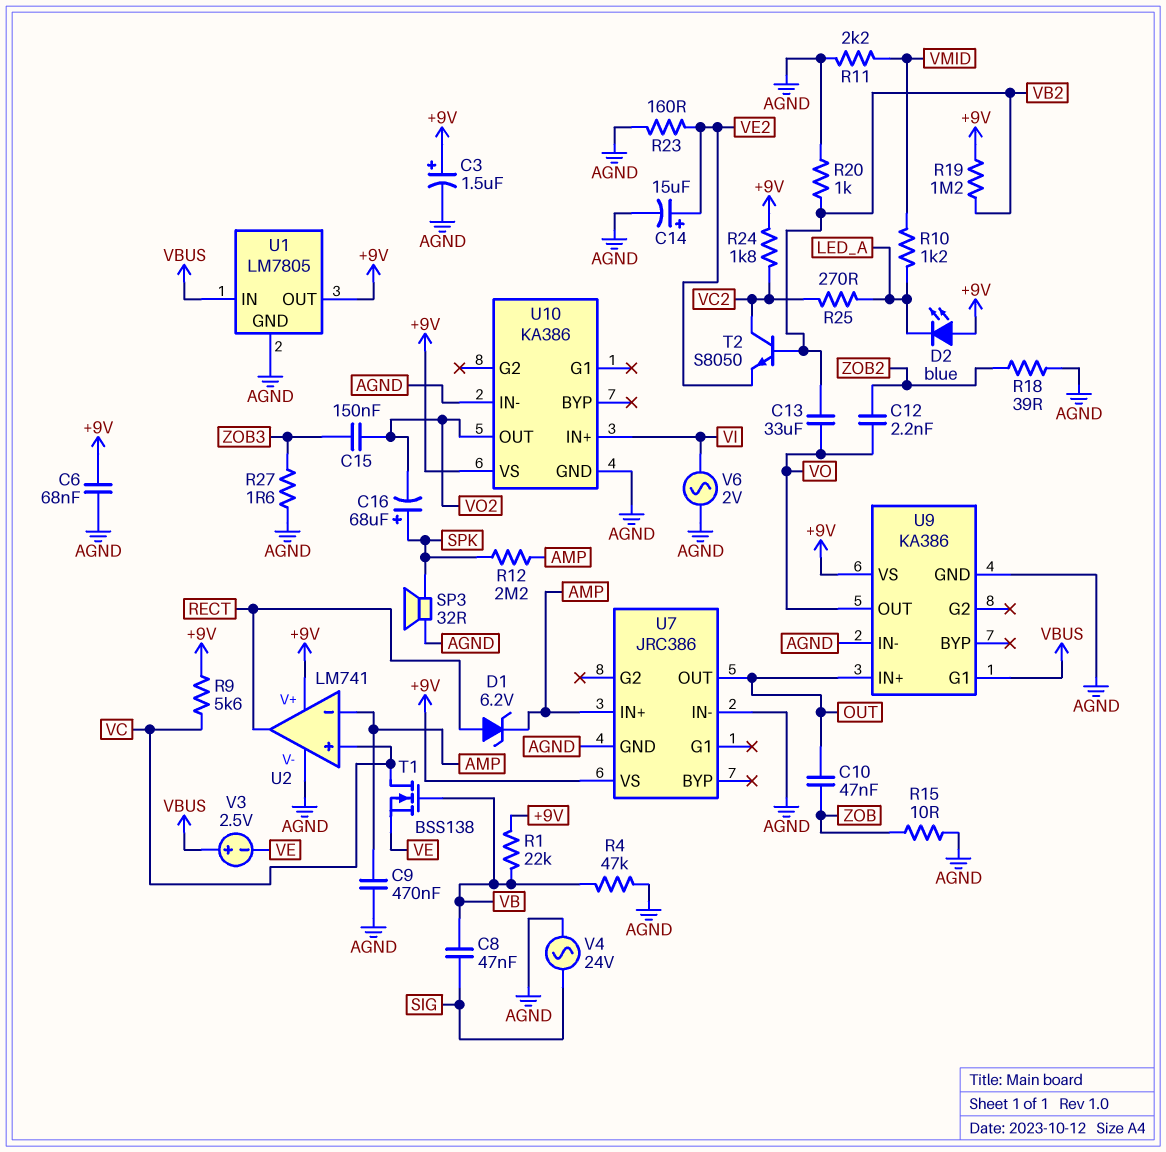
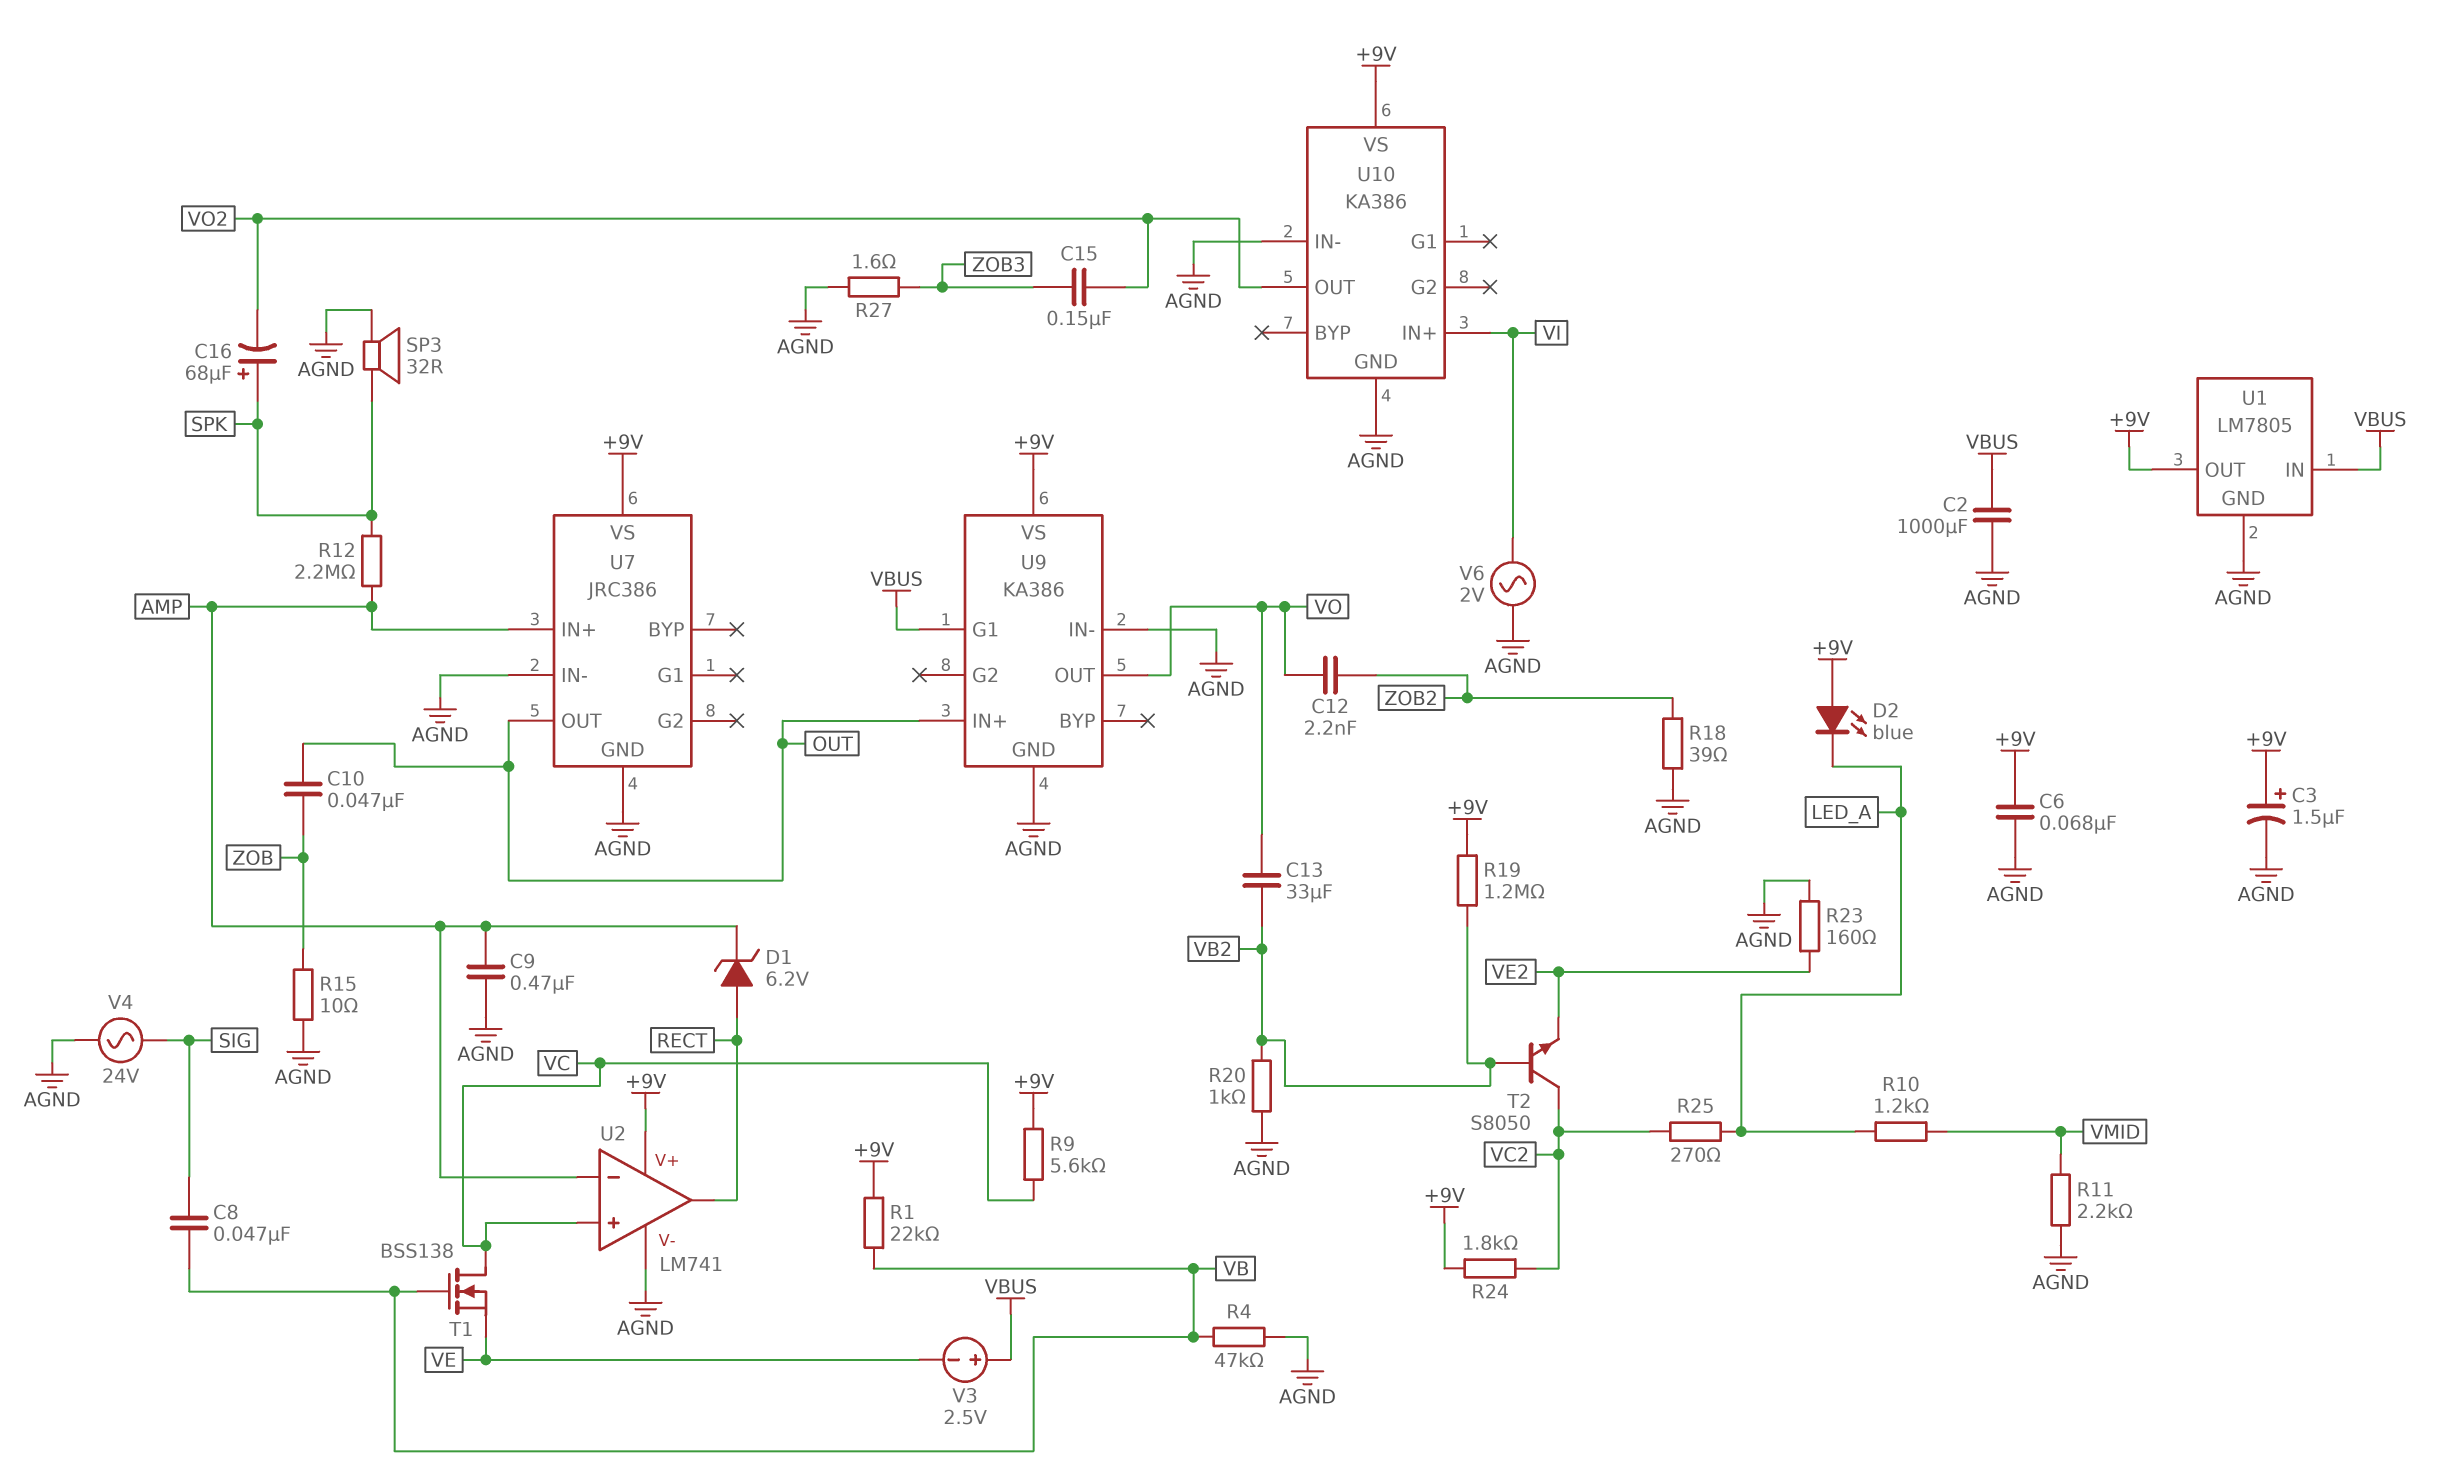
C2: none -> 1000uF (AGND, VBUS)
C14: 15uF (plus VE2, minus AGND) -> none

